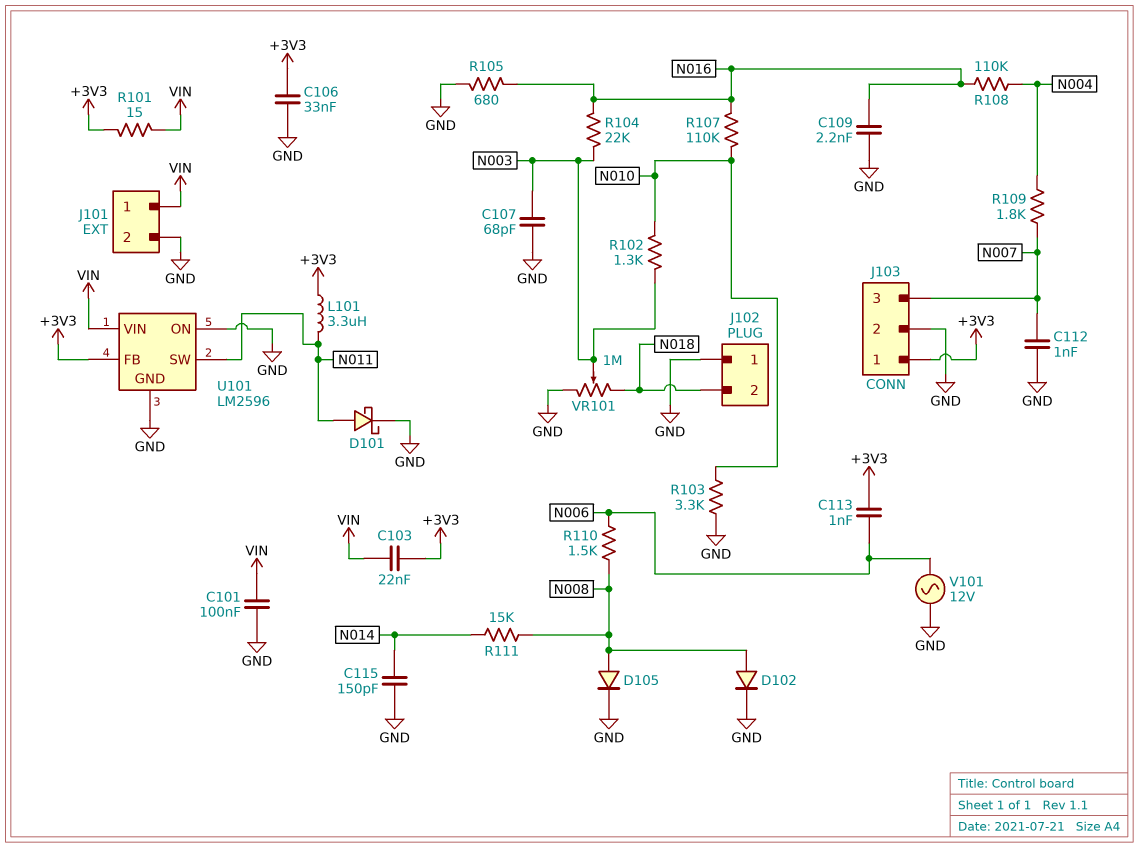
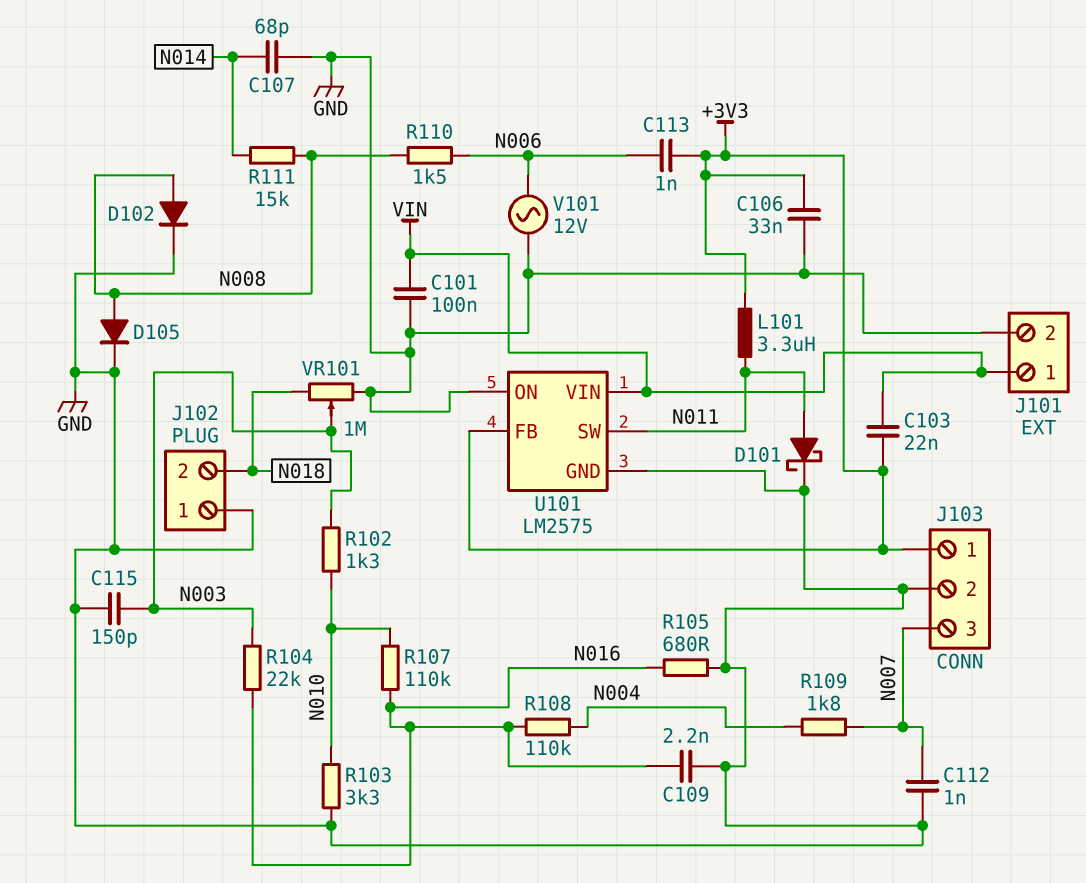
C107: 68pF (GND, N003) -> 68pF (GND, N014)
C115: 150pF (GND, N014) -> 150pF (GND, N003)
R101: 15 (+3V3, VIN) -> none
U101: LM2596 -> LM2575

